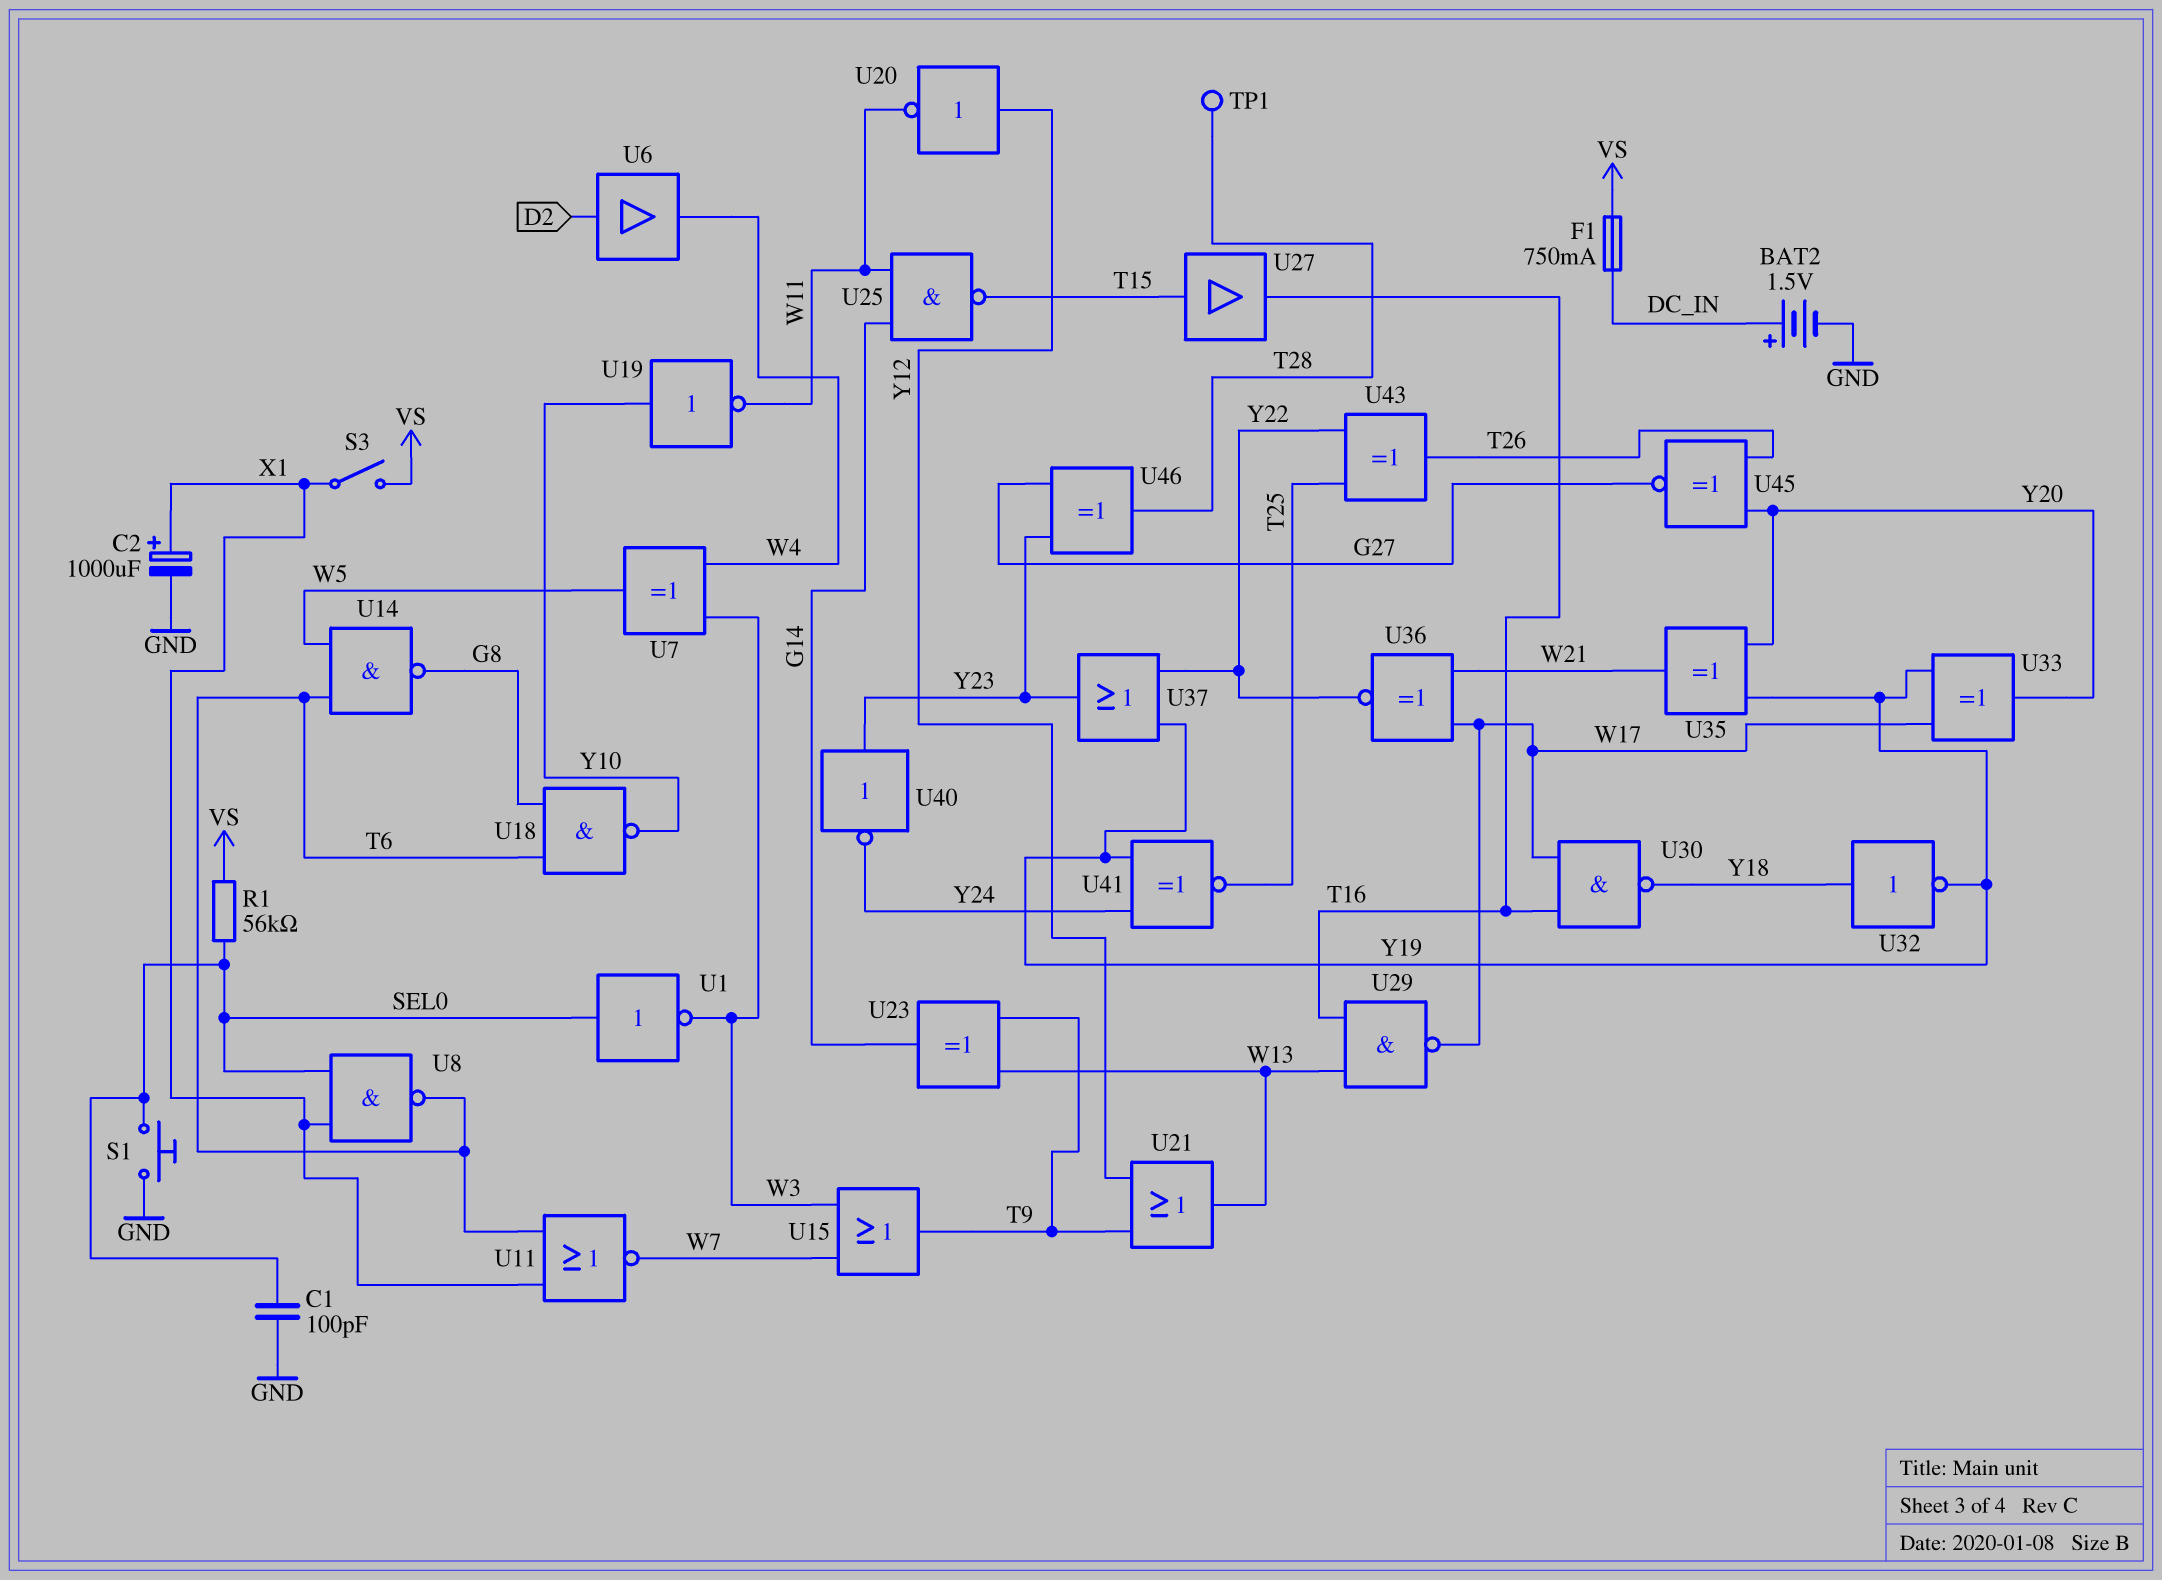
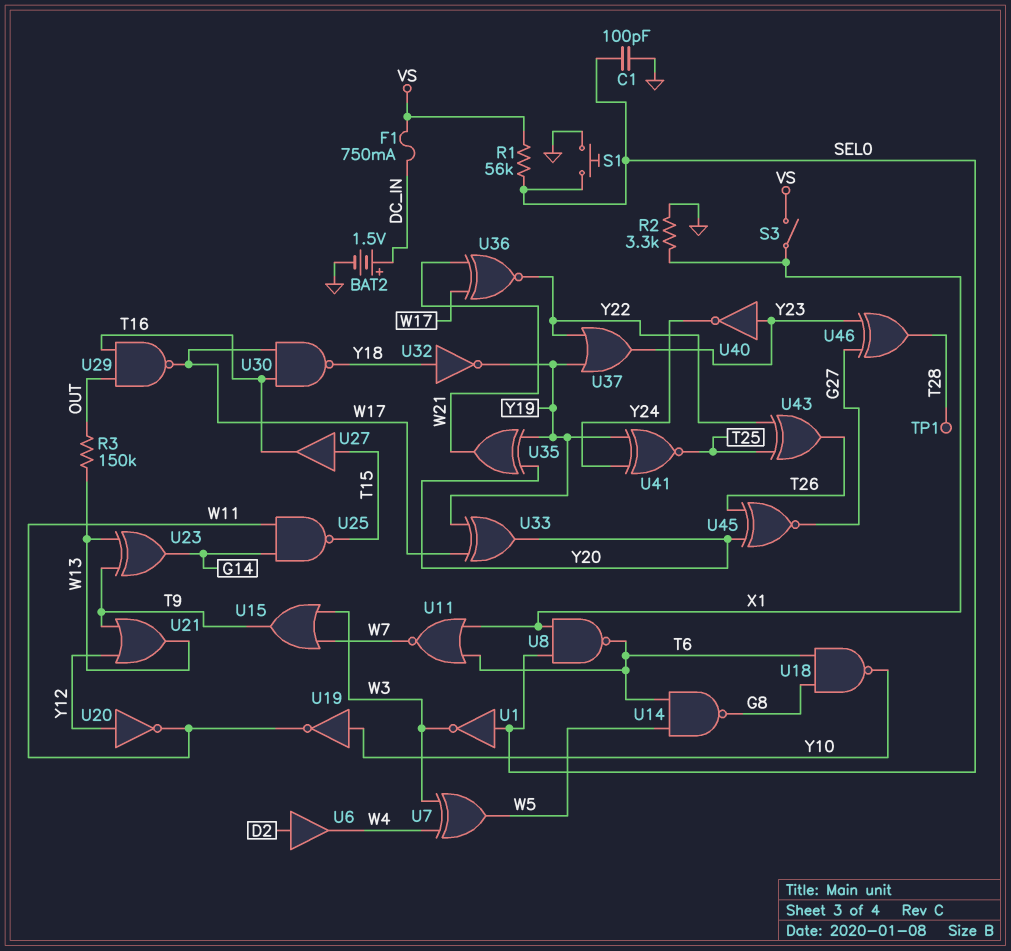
C2: 1000uF (plus X1, minus GND) -> none
R2: none -> 3.3k (GND, X1)
R3: none -> 150k (OUT, W13)
U29: NAND (in T16, in W13, out W17) -> NAND (in OUT, in T16, out W17)

